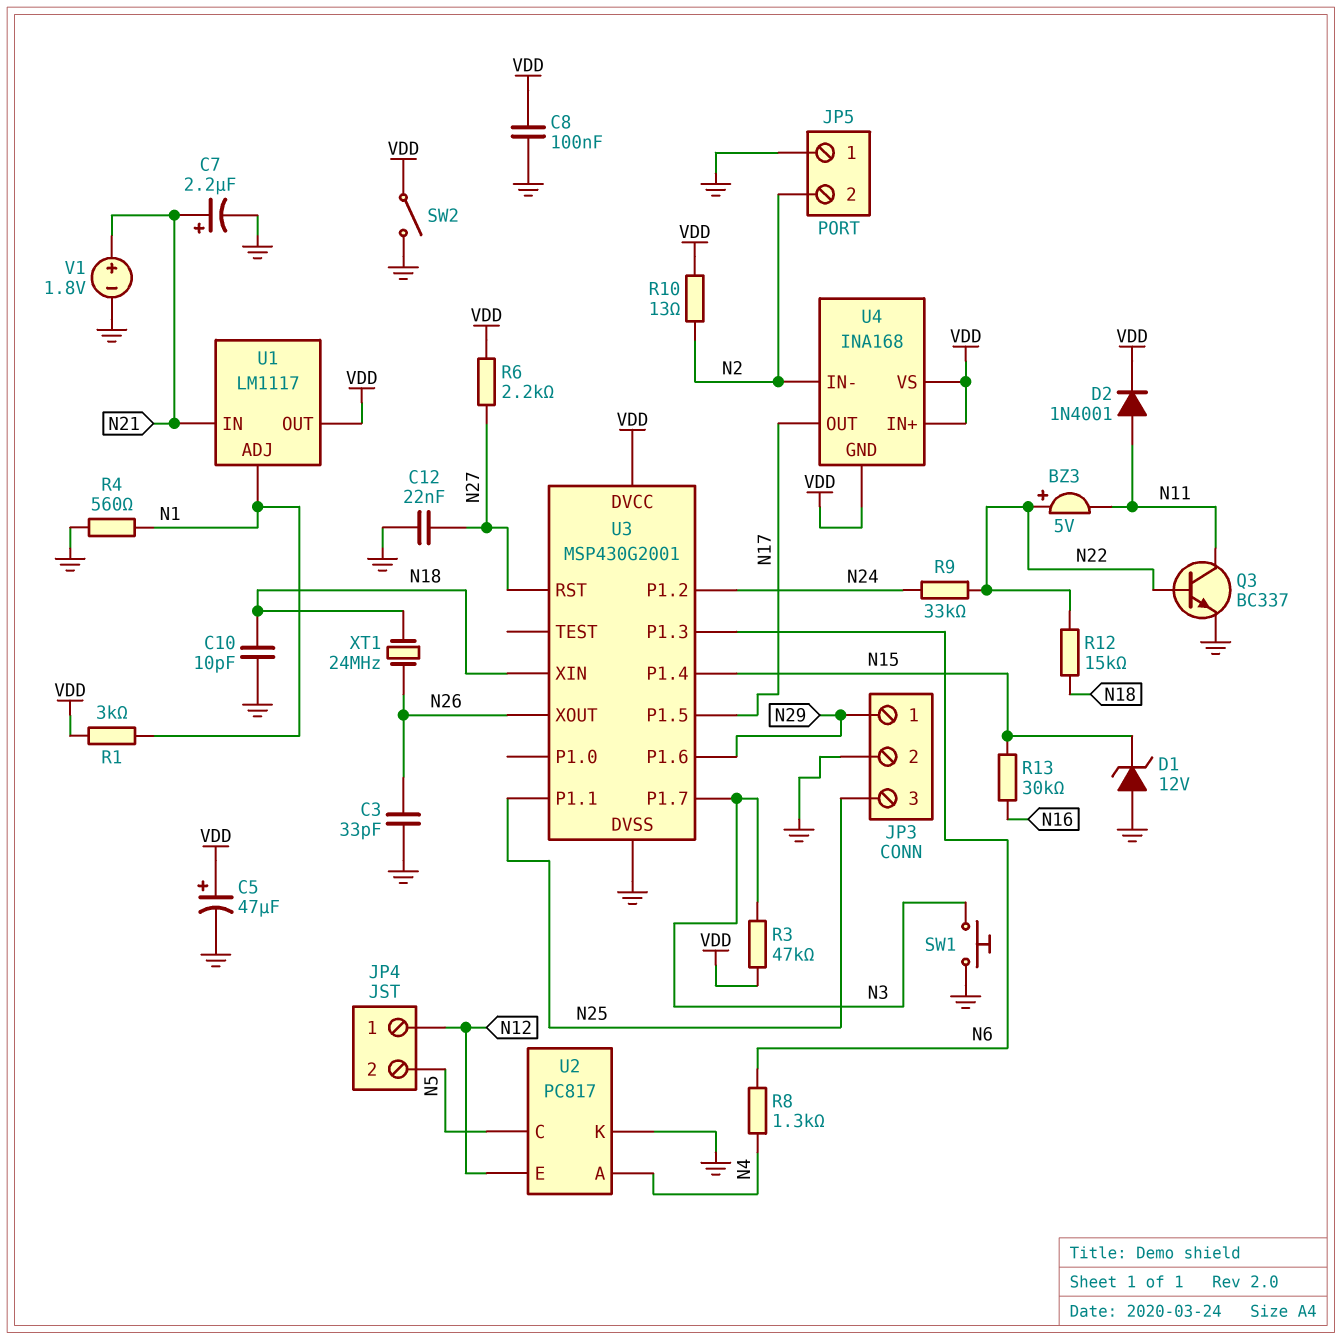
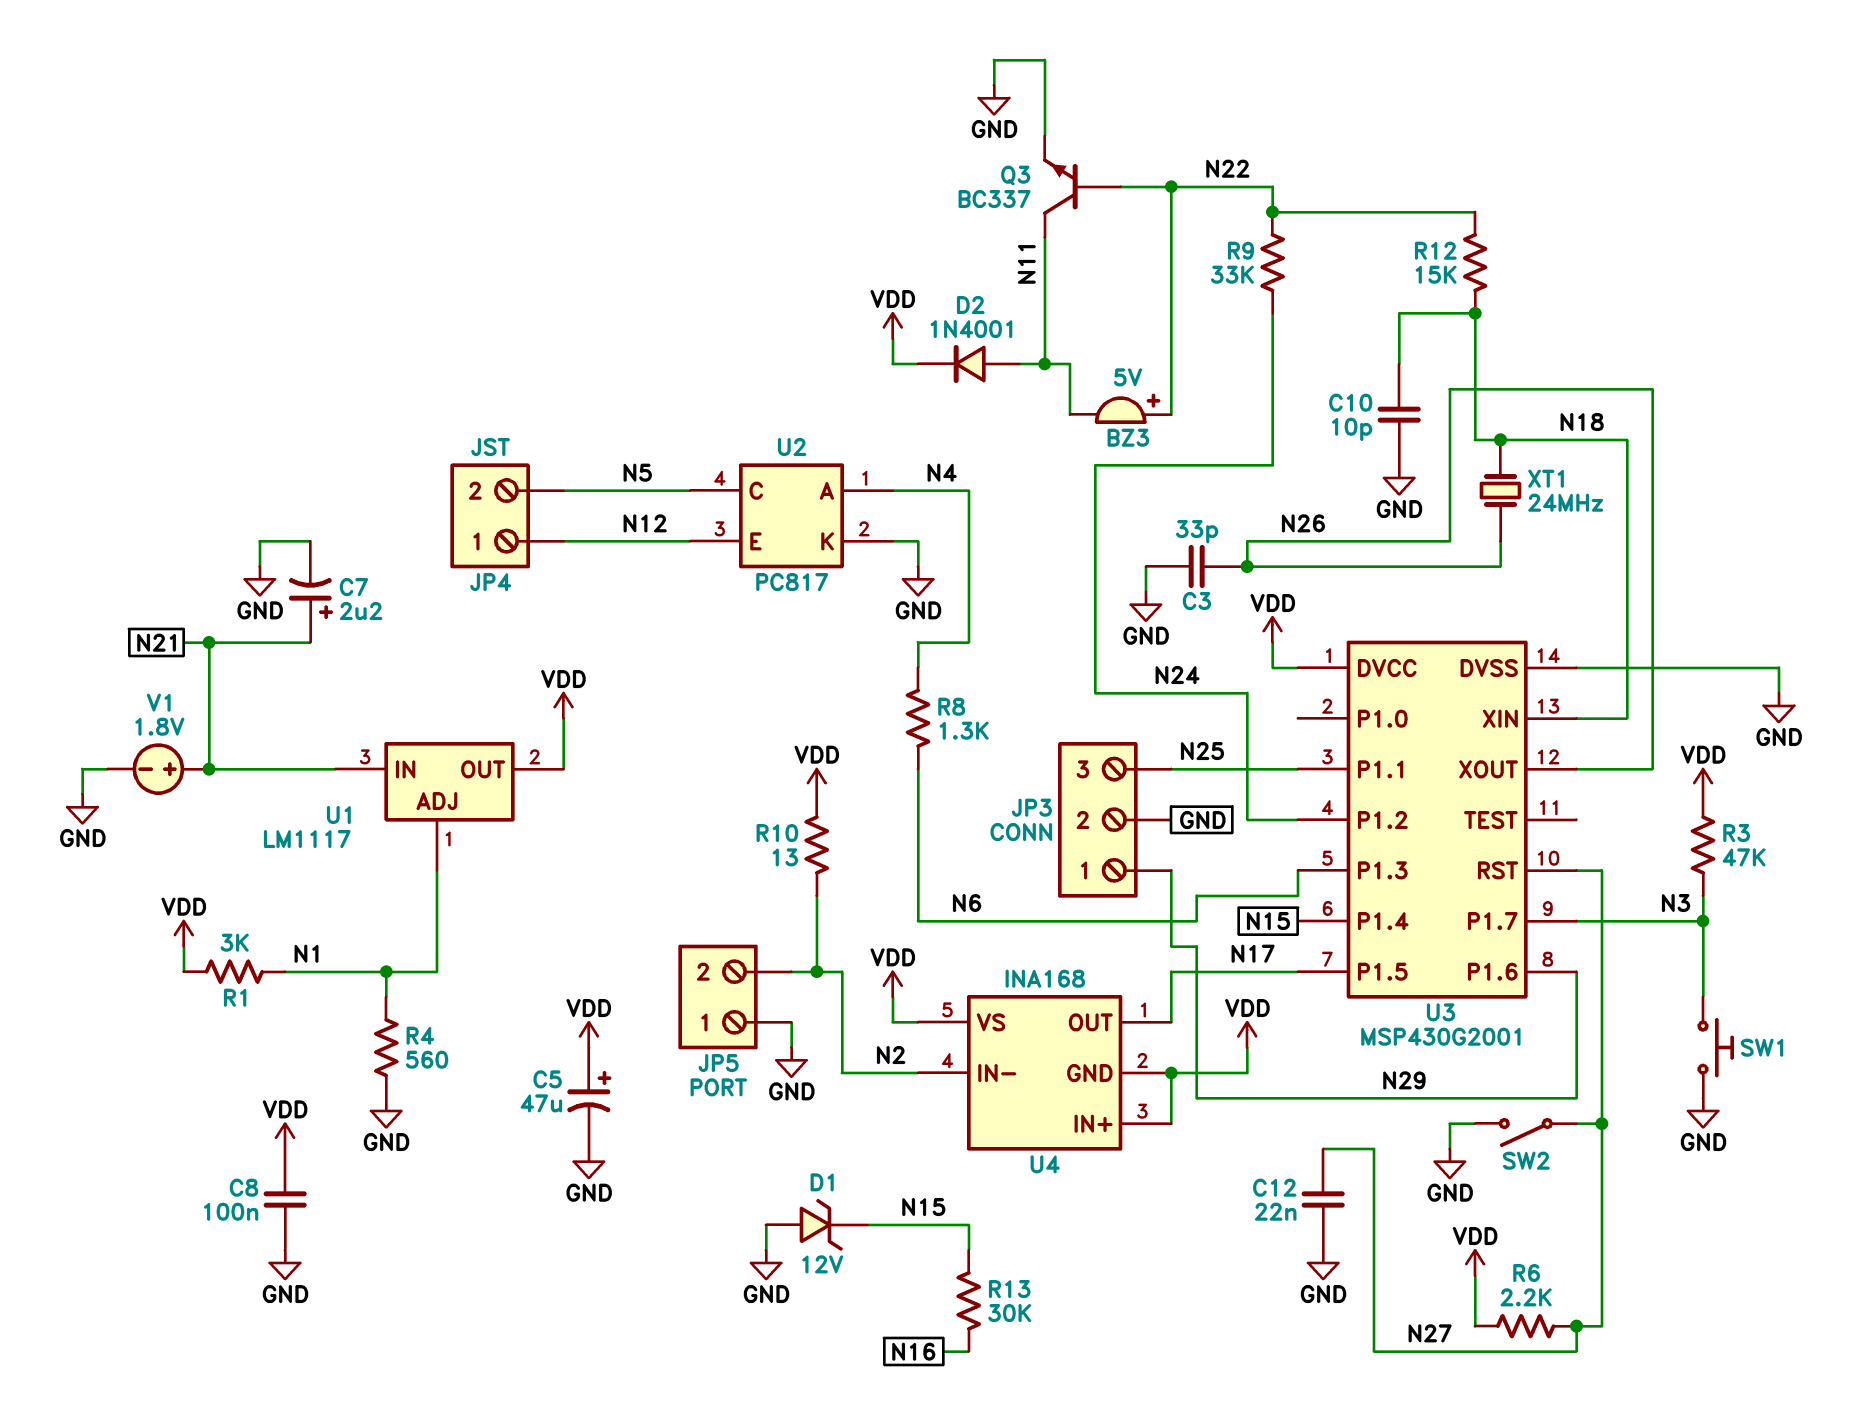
SW2: switch (GND, VDD) -> switch (GND, N27)

